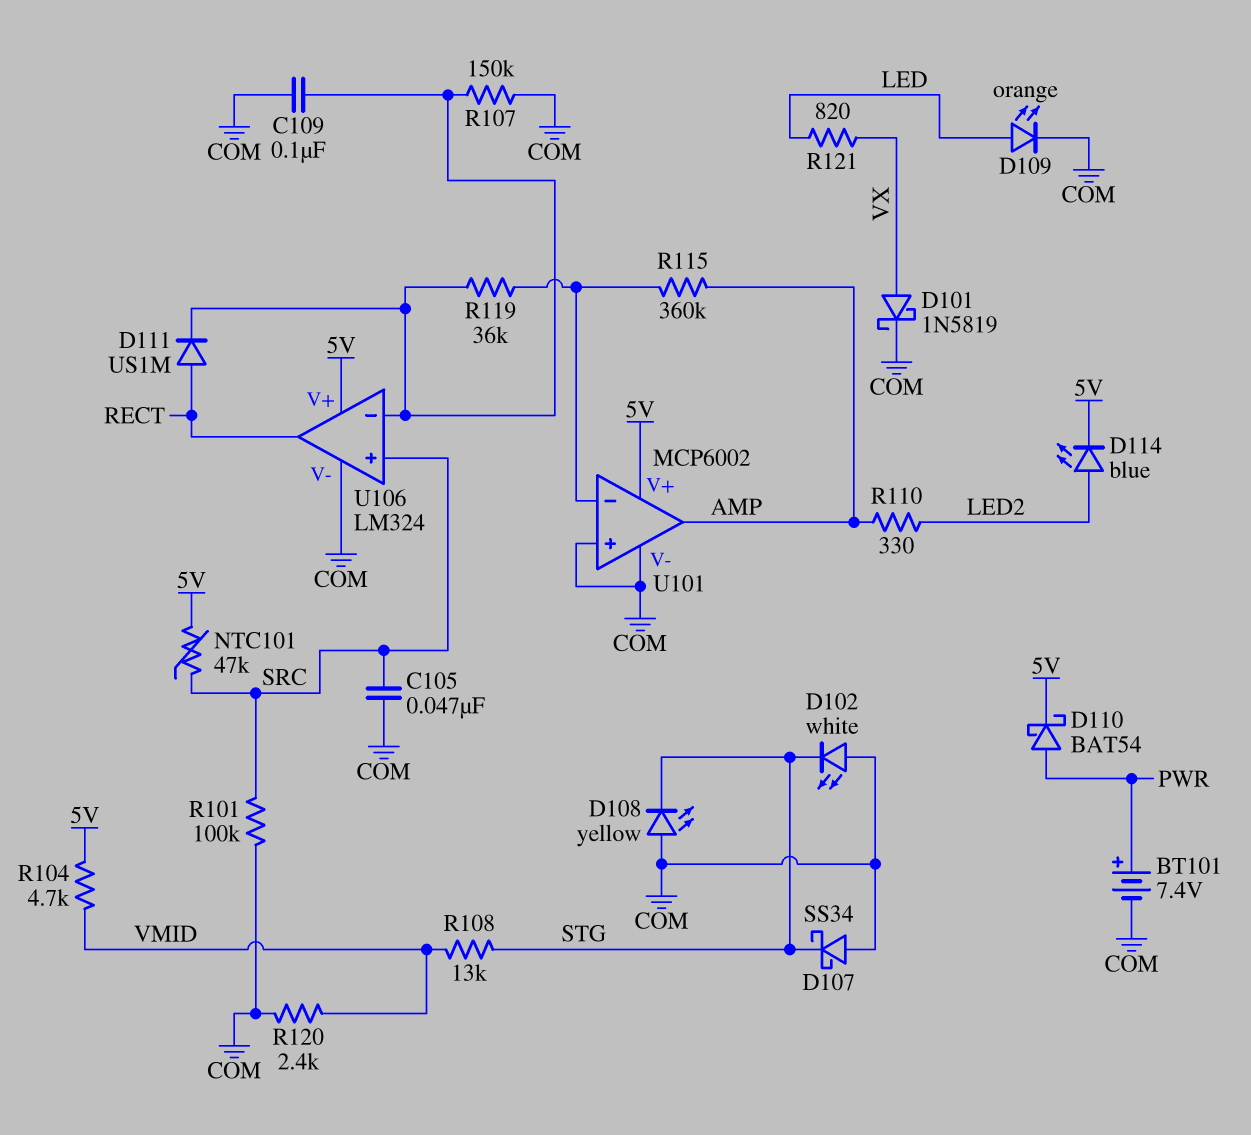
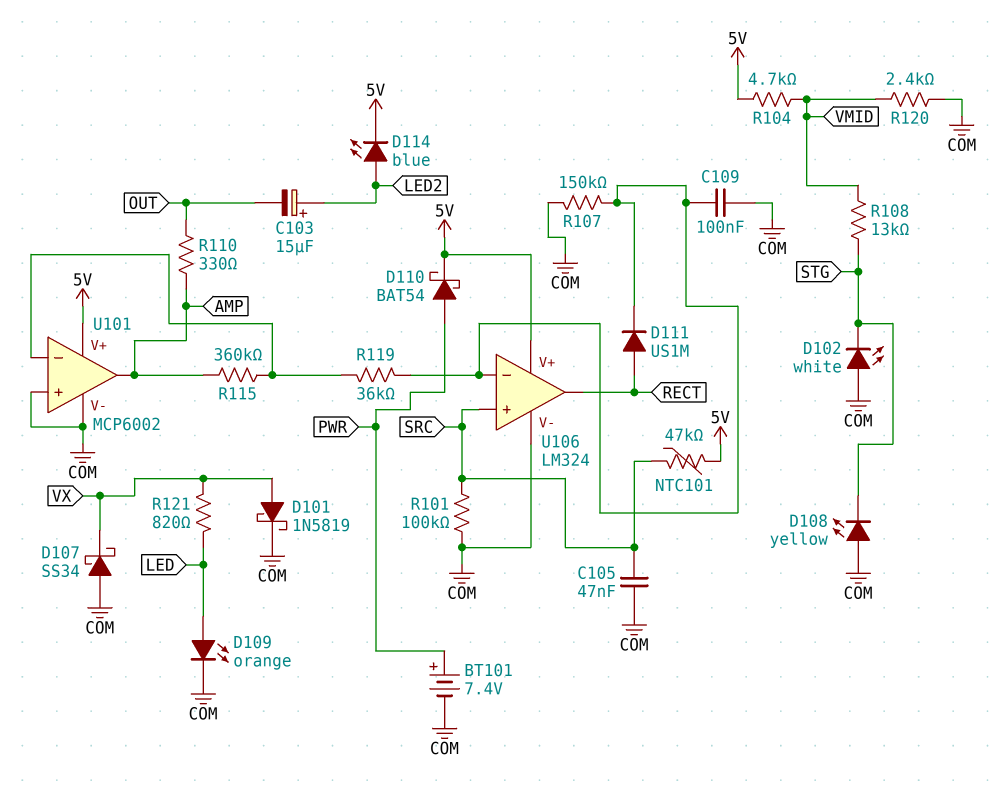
C103: none -> 15uF (plus LED2, minus OUT)
D107: schottky SS34 (A COM, K STG) -> schottky SS34 (A COM, K VX)
R110: 330 (AMP, LED2) -> 330 (AMP, OUT)

